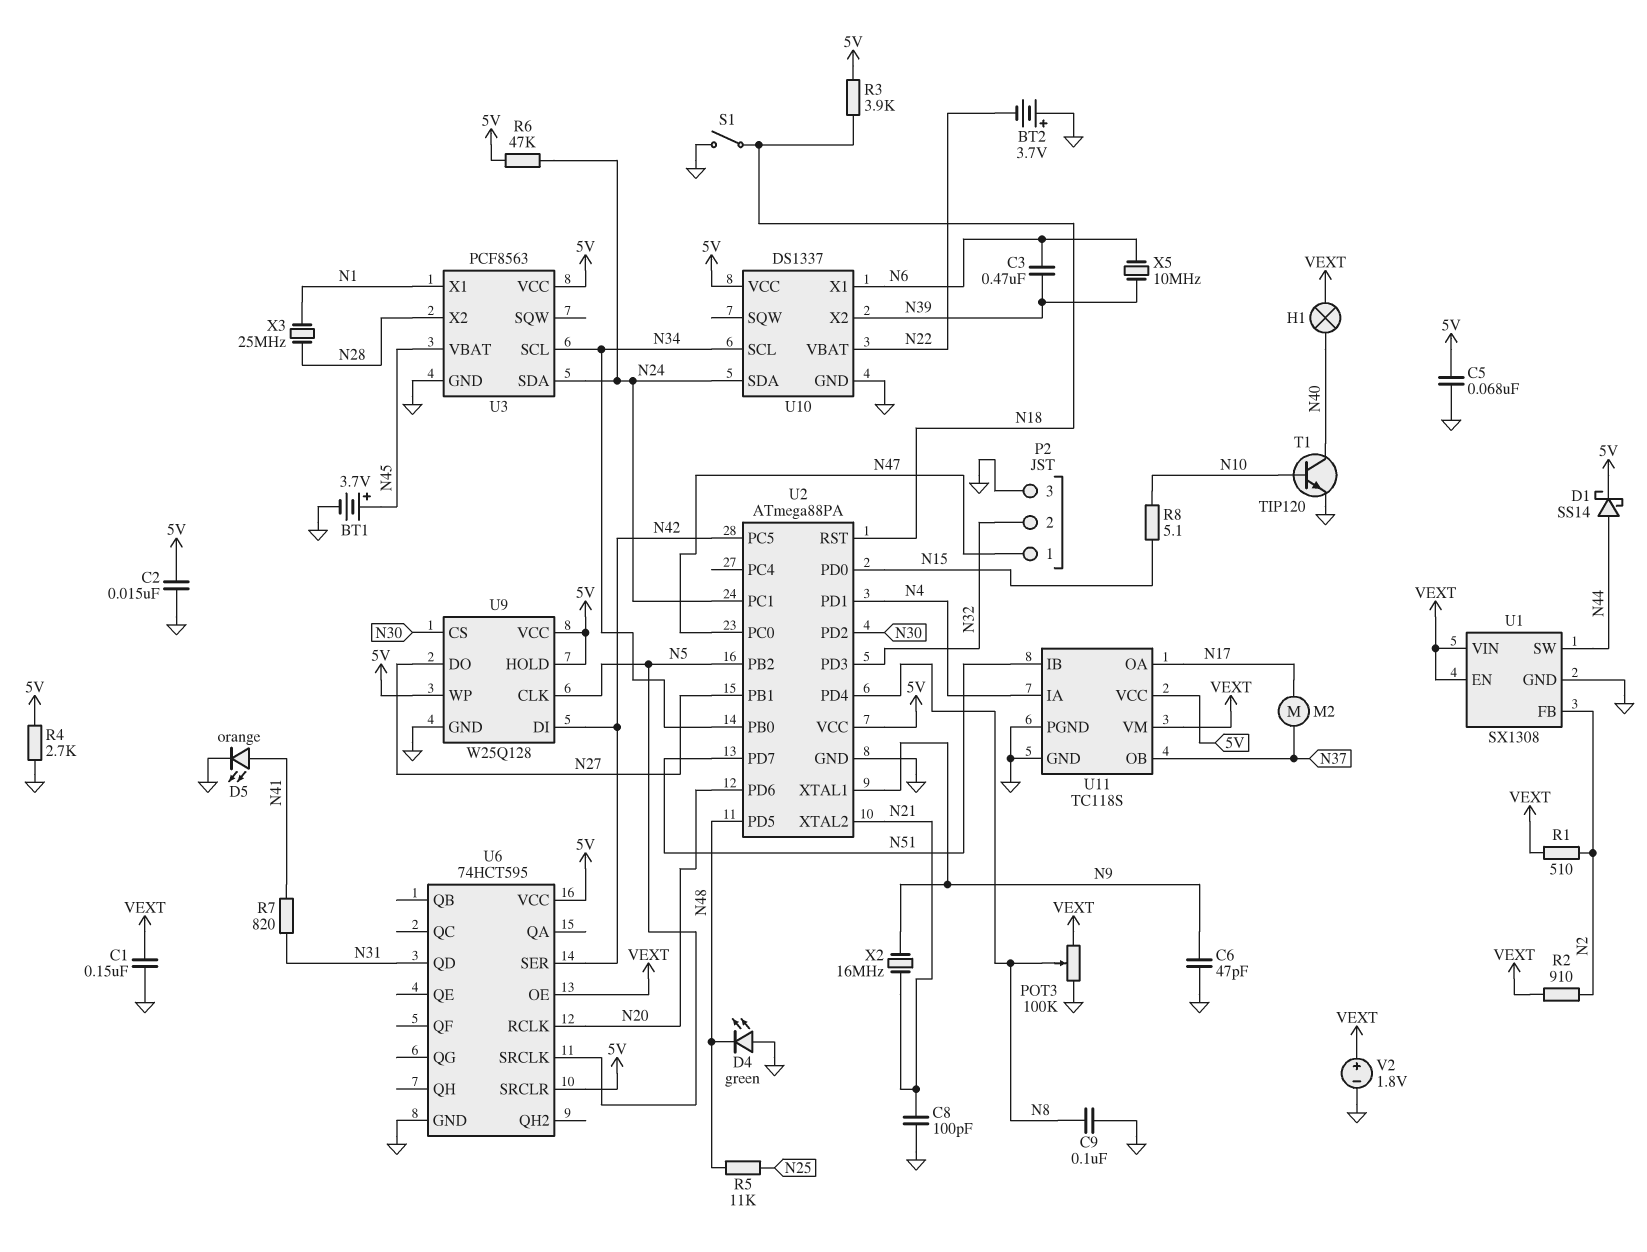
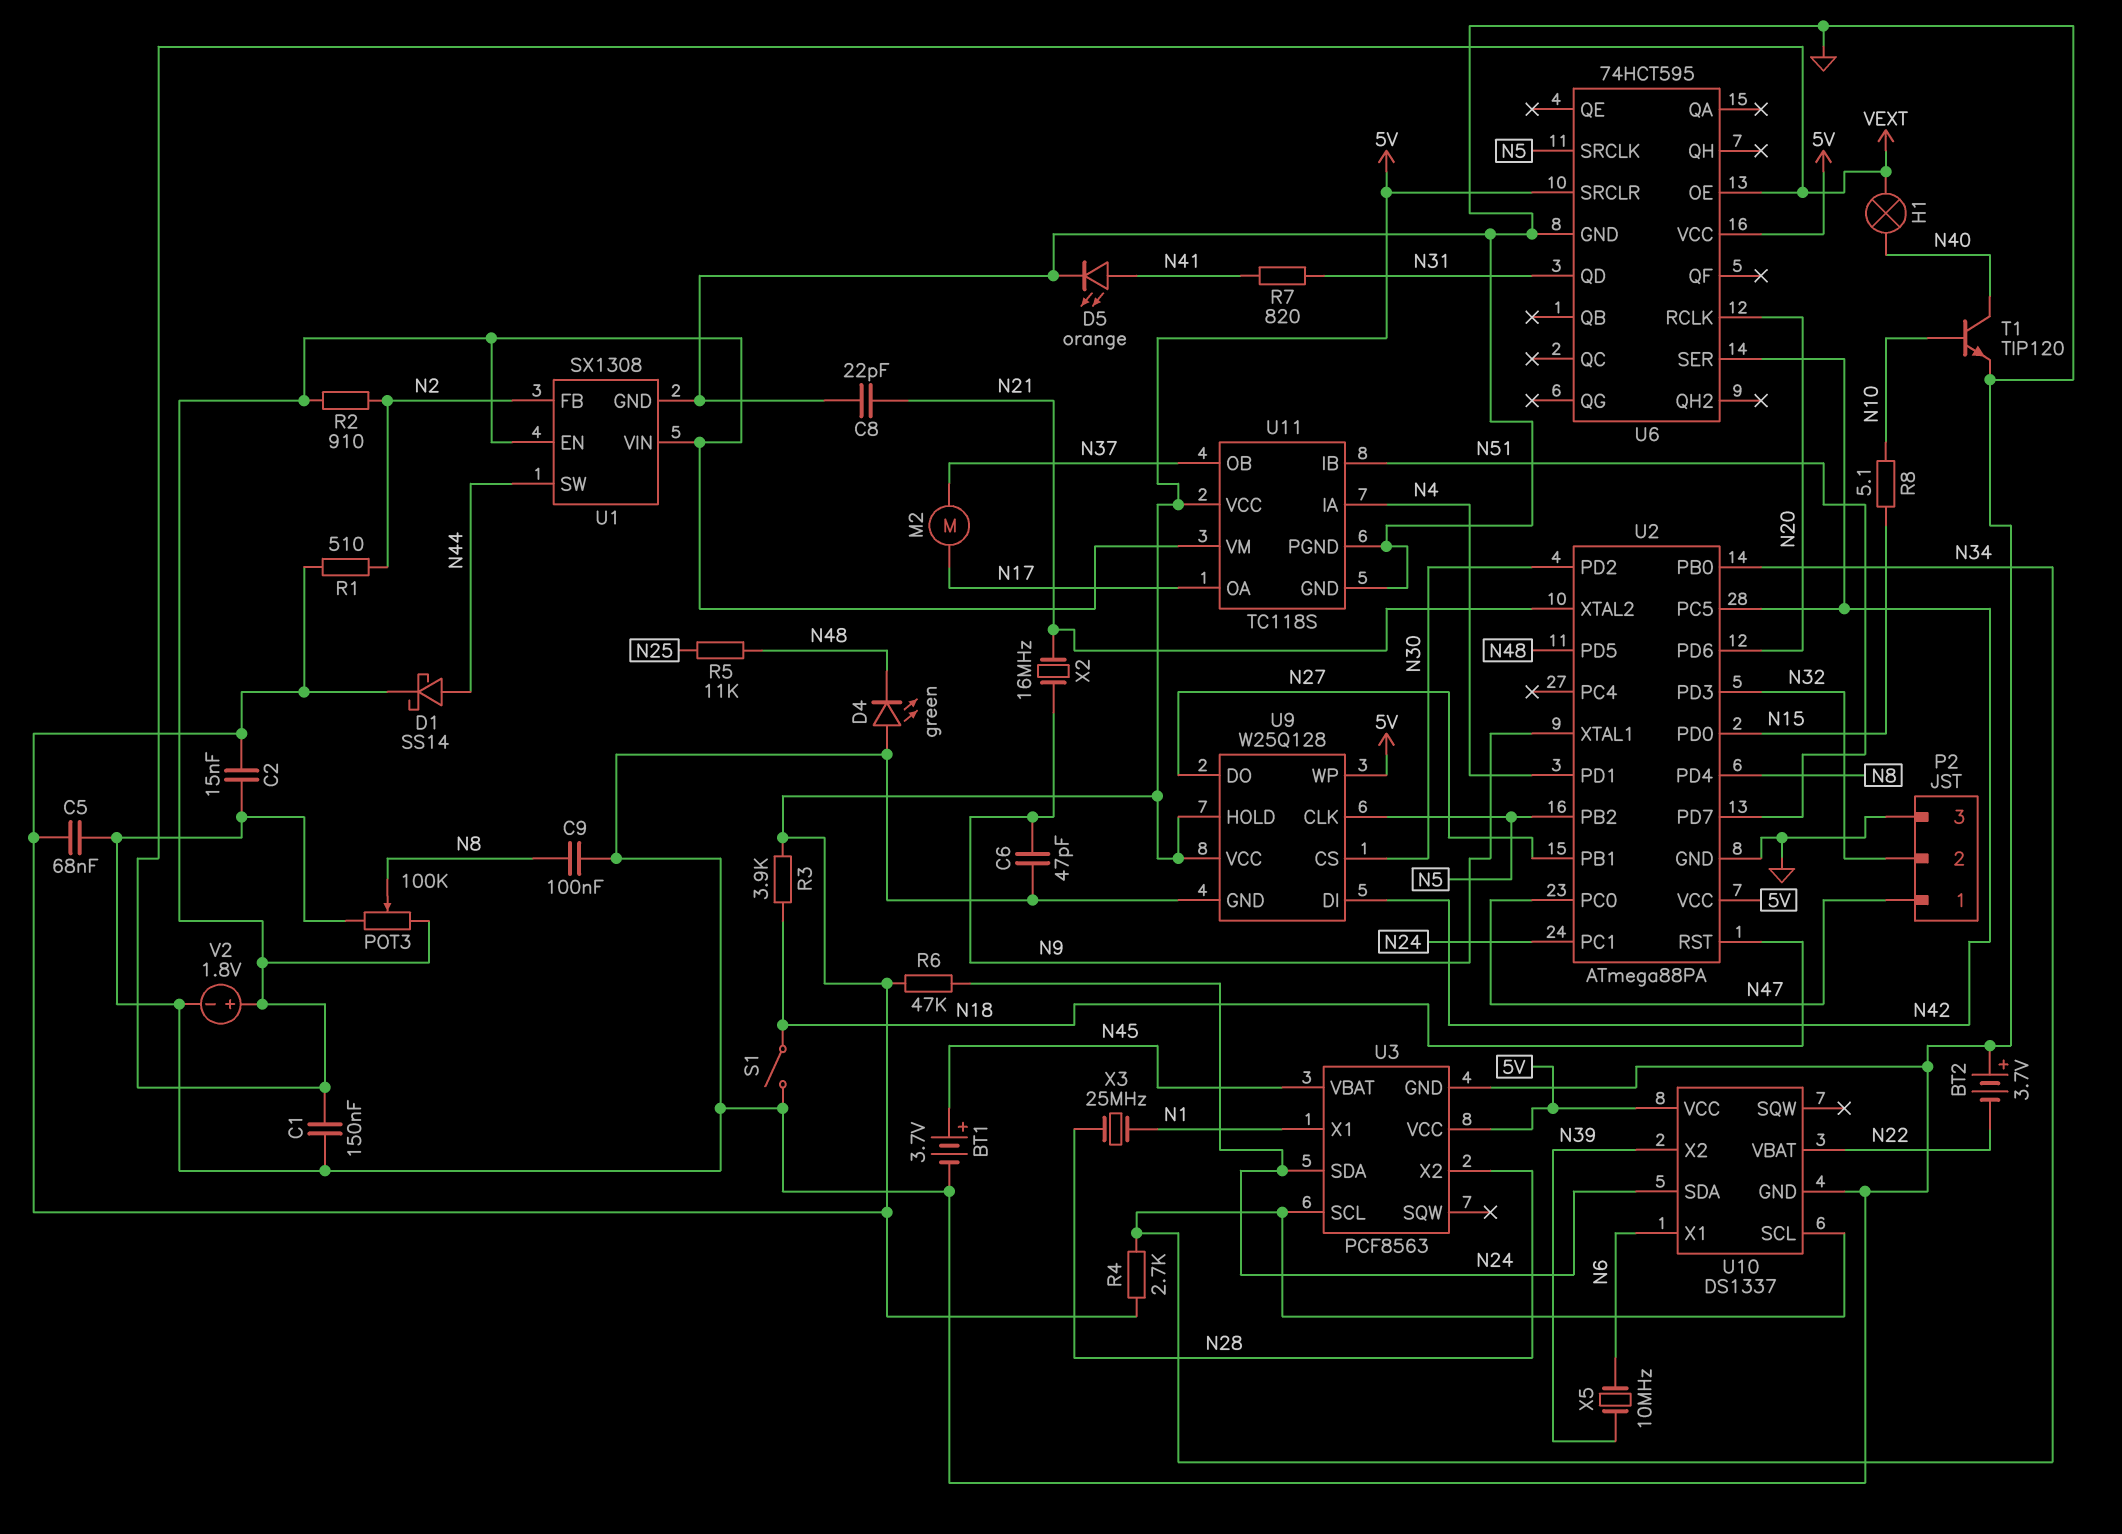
C3: 470nF (N6, N39) -> none
C8: 100pF (GND, N21) -> 22pF (GND, N21)
R1: 510 (N2, VEXT) -> 510 (5V, N2)
R4: 2.7k (5V, GND) -> 2.7k (5V, N34)

